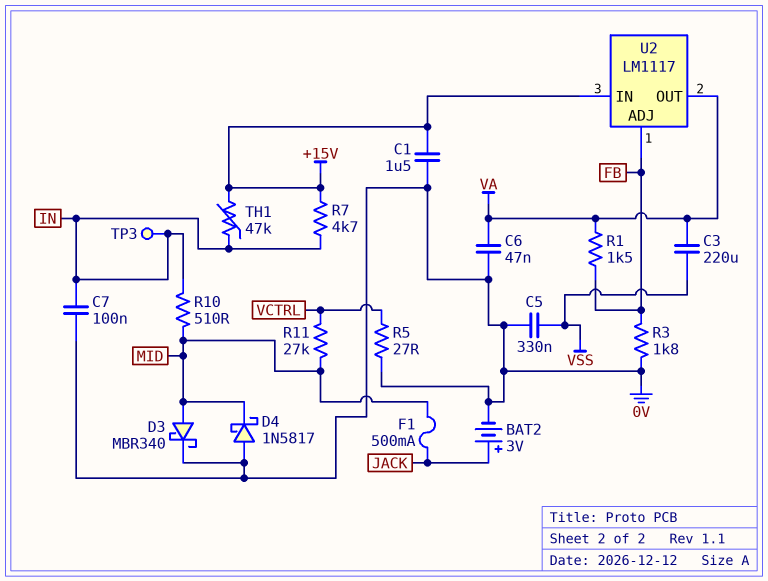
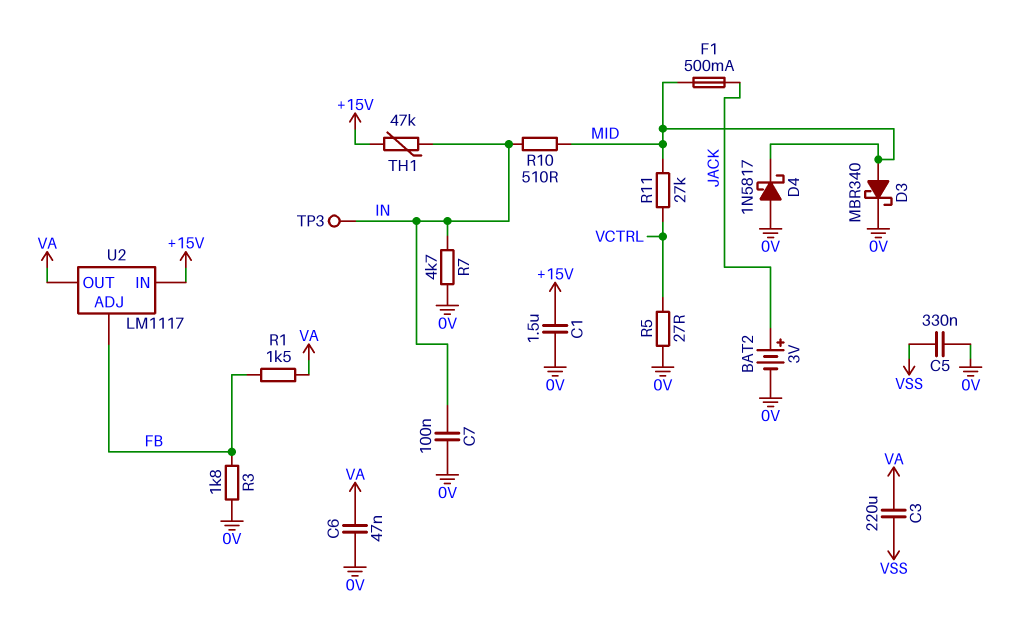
R7: 4.7k (+15V, IN) -> 4.7k (0V, IN)

